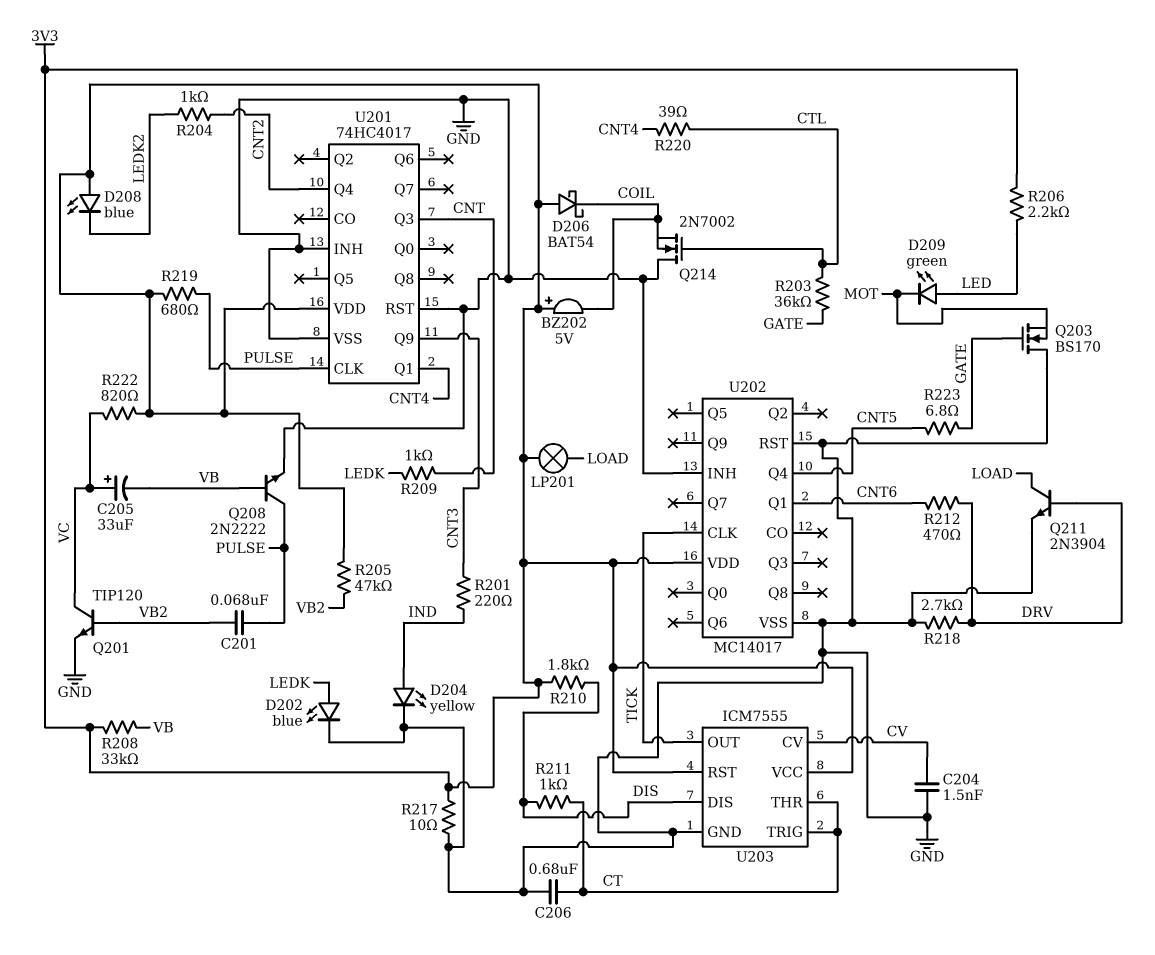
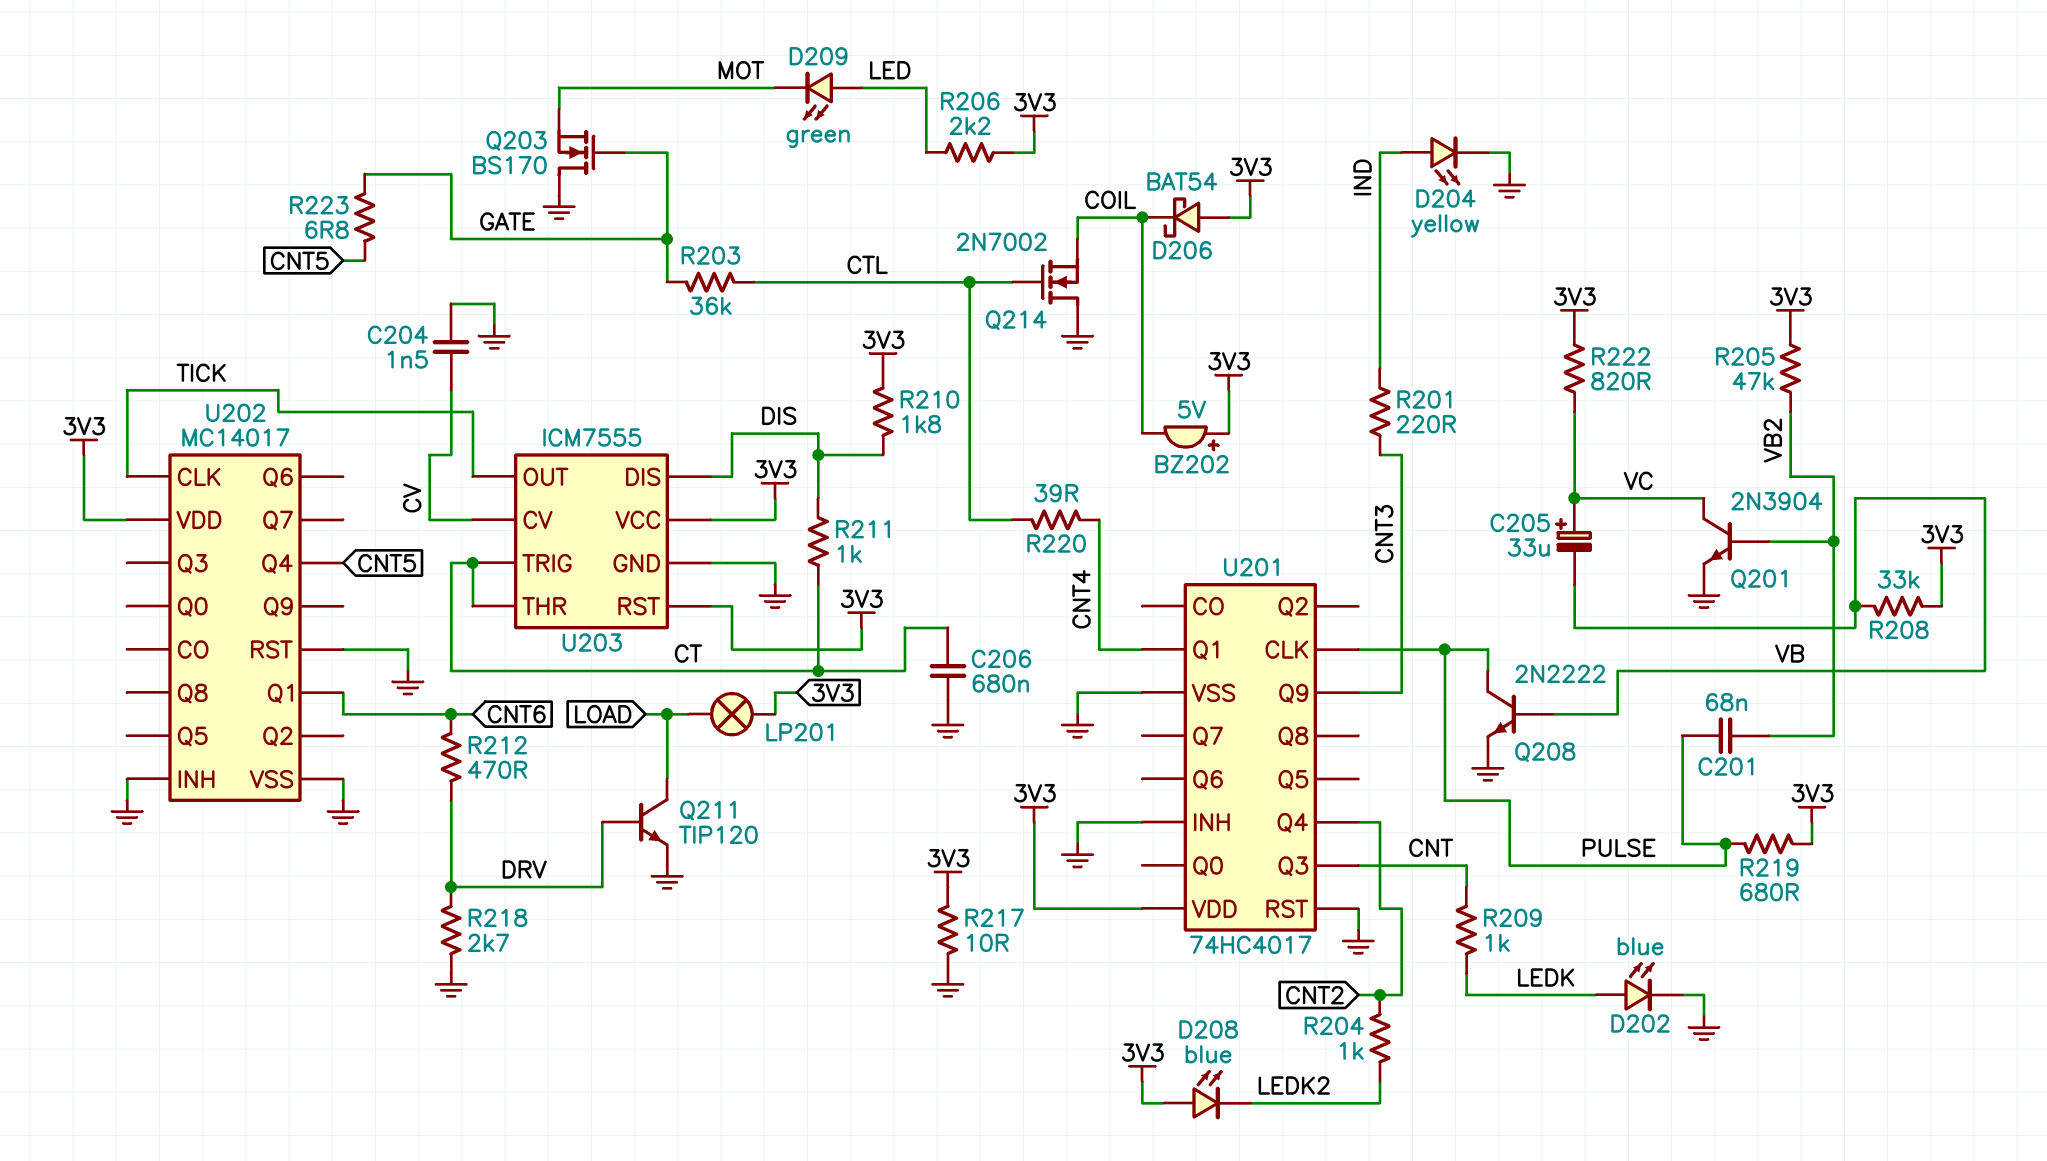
Q201: NPN TIP120 (B VB2, C VC, E GND) -> NPN 2N3904 (B VB2, C VC, E GND)
Q211: NPN 2N3904 (B DRV, C LOAD, E GND) -> NPN TIP120 (B DRV, C LOAD, E GND)

